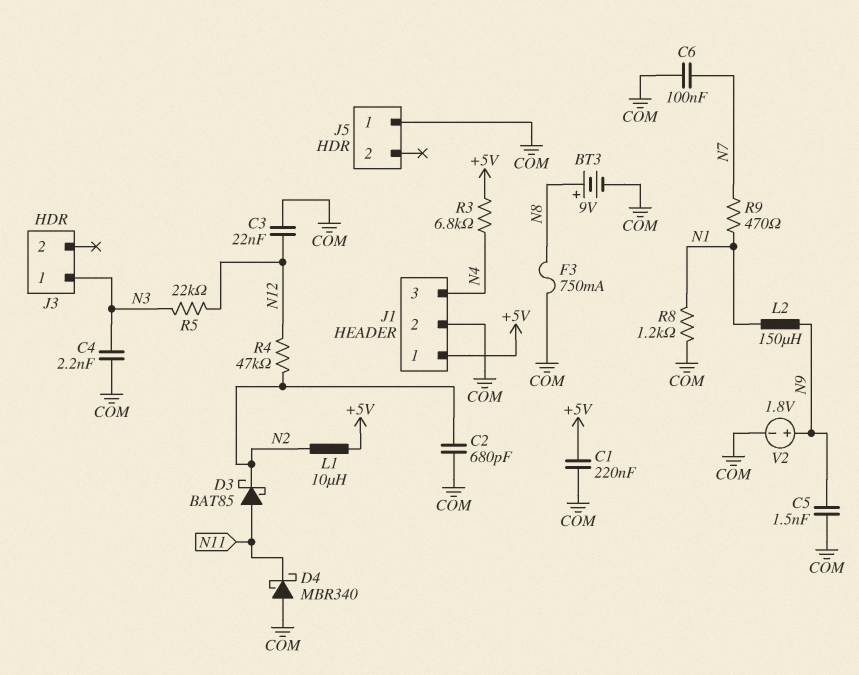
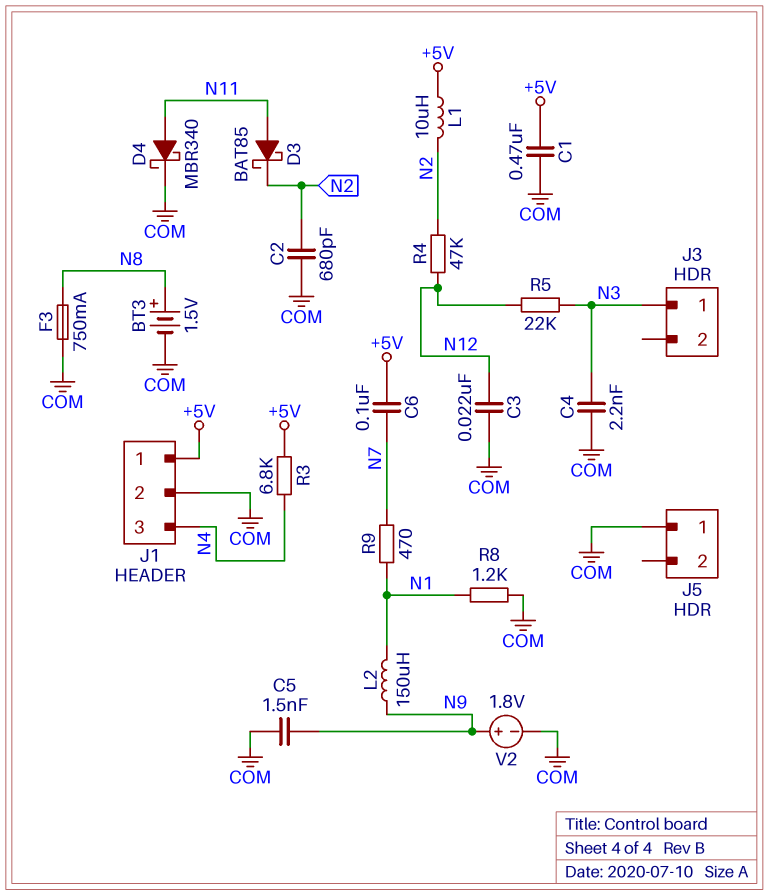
BT3: 9V (plus N8, minus COM) -> 1.5V (plus N8, minus COM)
C1: 220nF (+5V, COM) -> 470nF (+5V, COM)
C6: 100nF (COM, N7) -> 100nF (+5V, N7)
D4: schottky MBR340 (A COM, K N11) -> schottky MBR340 (A N11, K COM)

